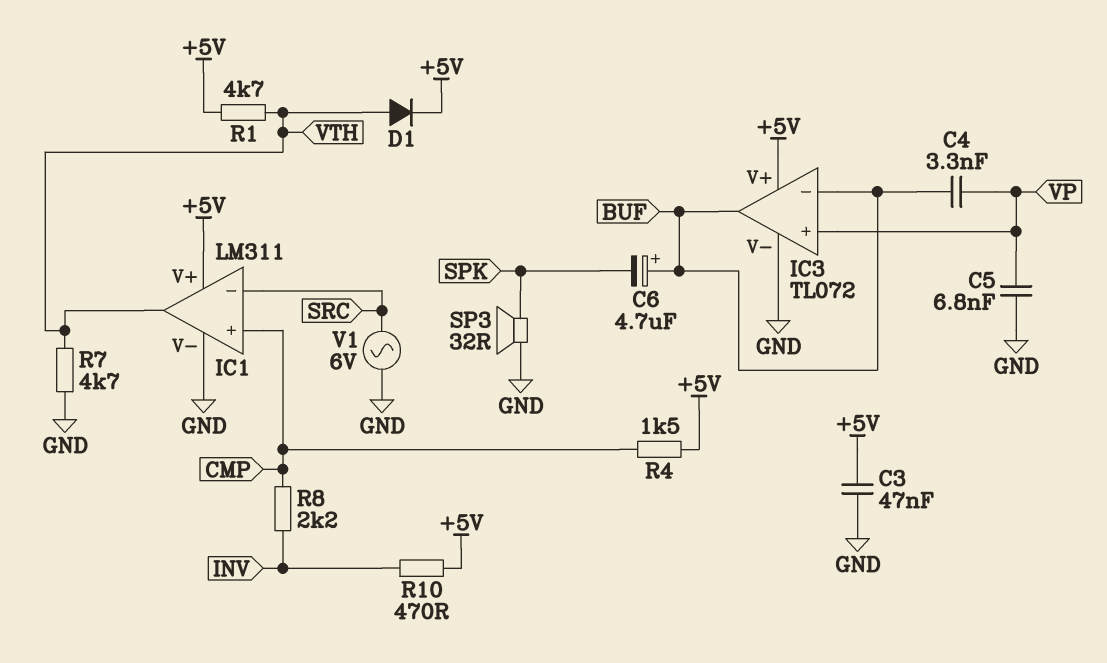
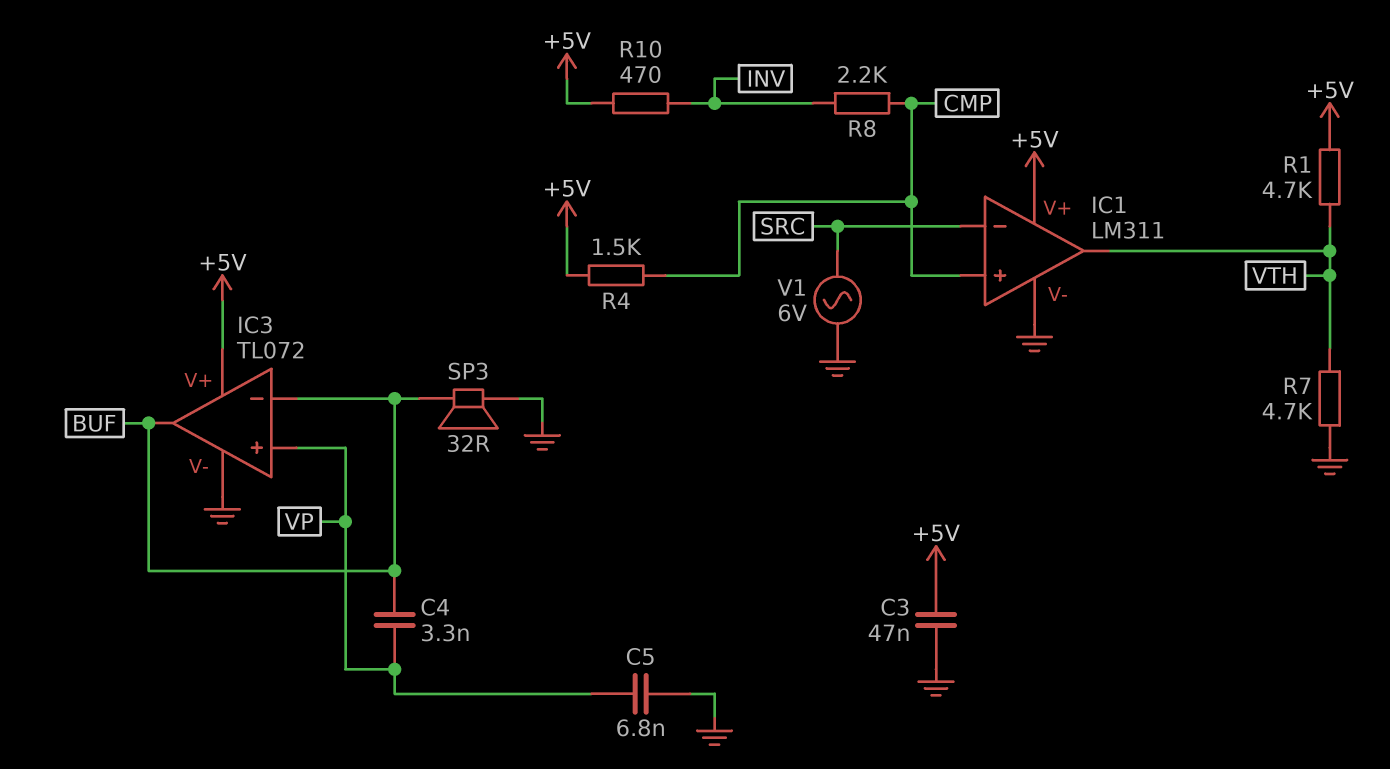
C6: 4.7uF (plus BUF, minus SPK) -> none
D1: diode (A VTH, K +5V) -> none
SP3: speaker 32R (GND, SPK) -> speaker 32R (BUF, GND)

